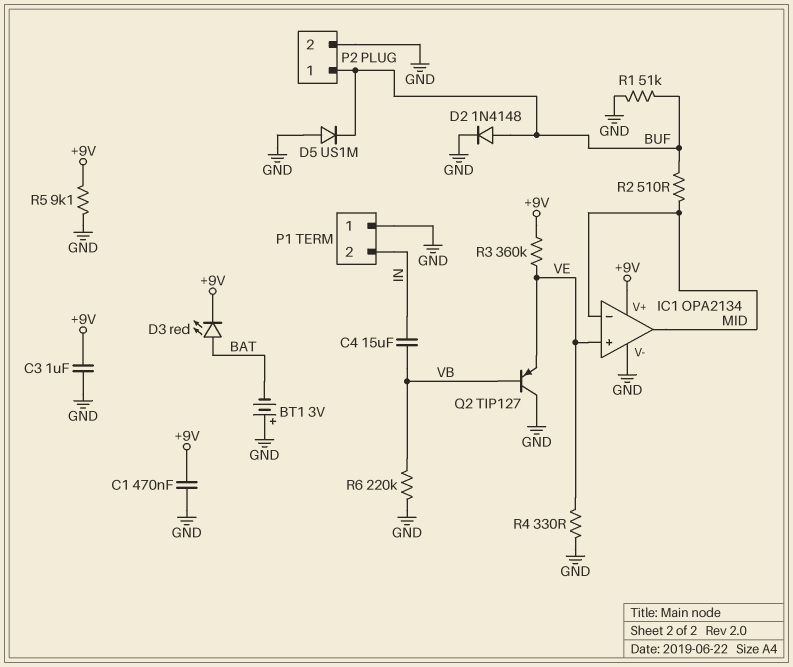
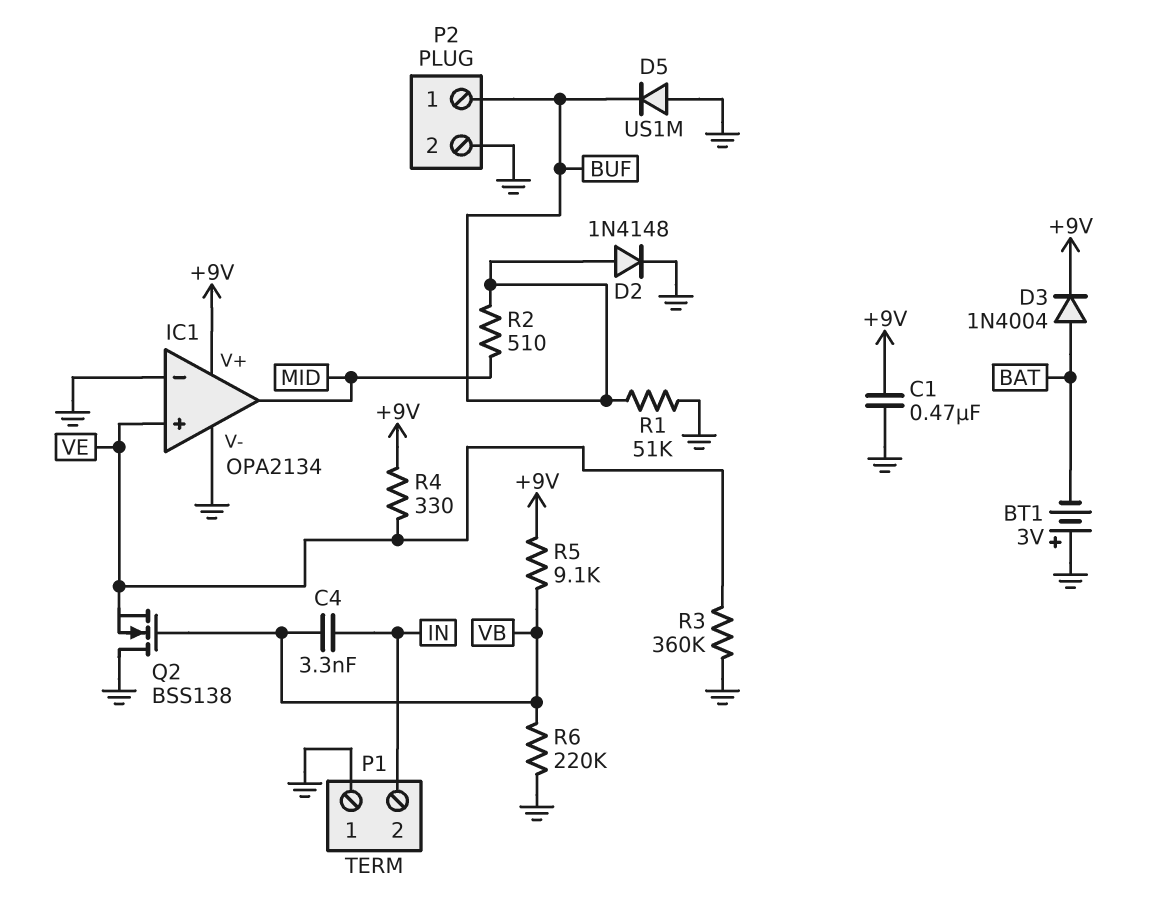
C3: 1uF (+9V, GND) -> none
C4: 15uF (IN, VB) -> 3.3nF (IN, VB)
D3: LED red (A BAT, K +9V) -> diode 1N4004 (A BAT, K +9V)
IC1 pin in-: MID -> GND
Q2: PNP TIP127 (B VB, C GND, E VE) -> NMOS BSS138 (G VB, D GND, S VE)
R3: 360k (+9V, VE) -> 360k (GND, VE)
R4: 330 (GND, VE) -> 330 (+9V, VE)
R5: 9.1k (+9V, GND) -> 9.1k (+9V, VB)

